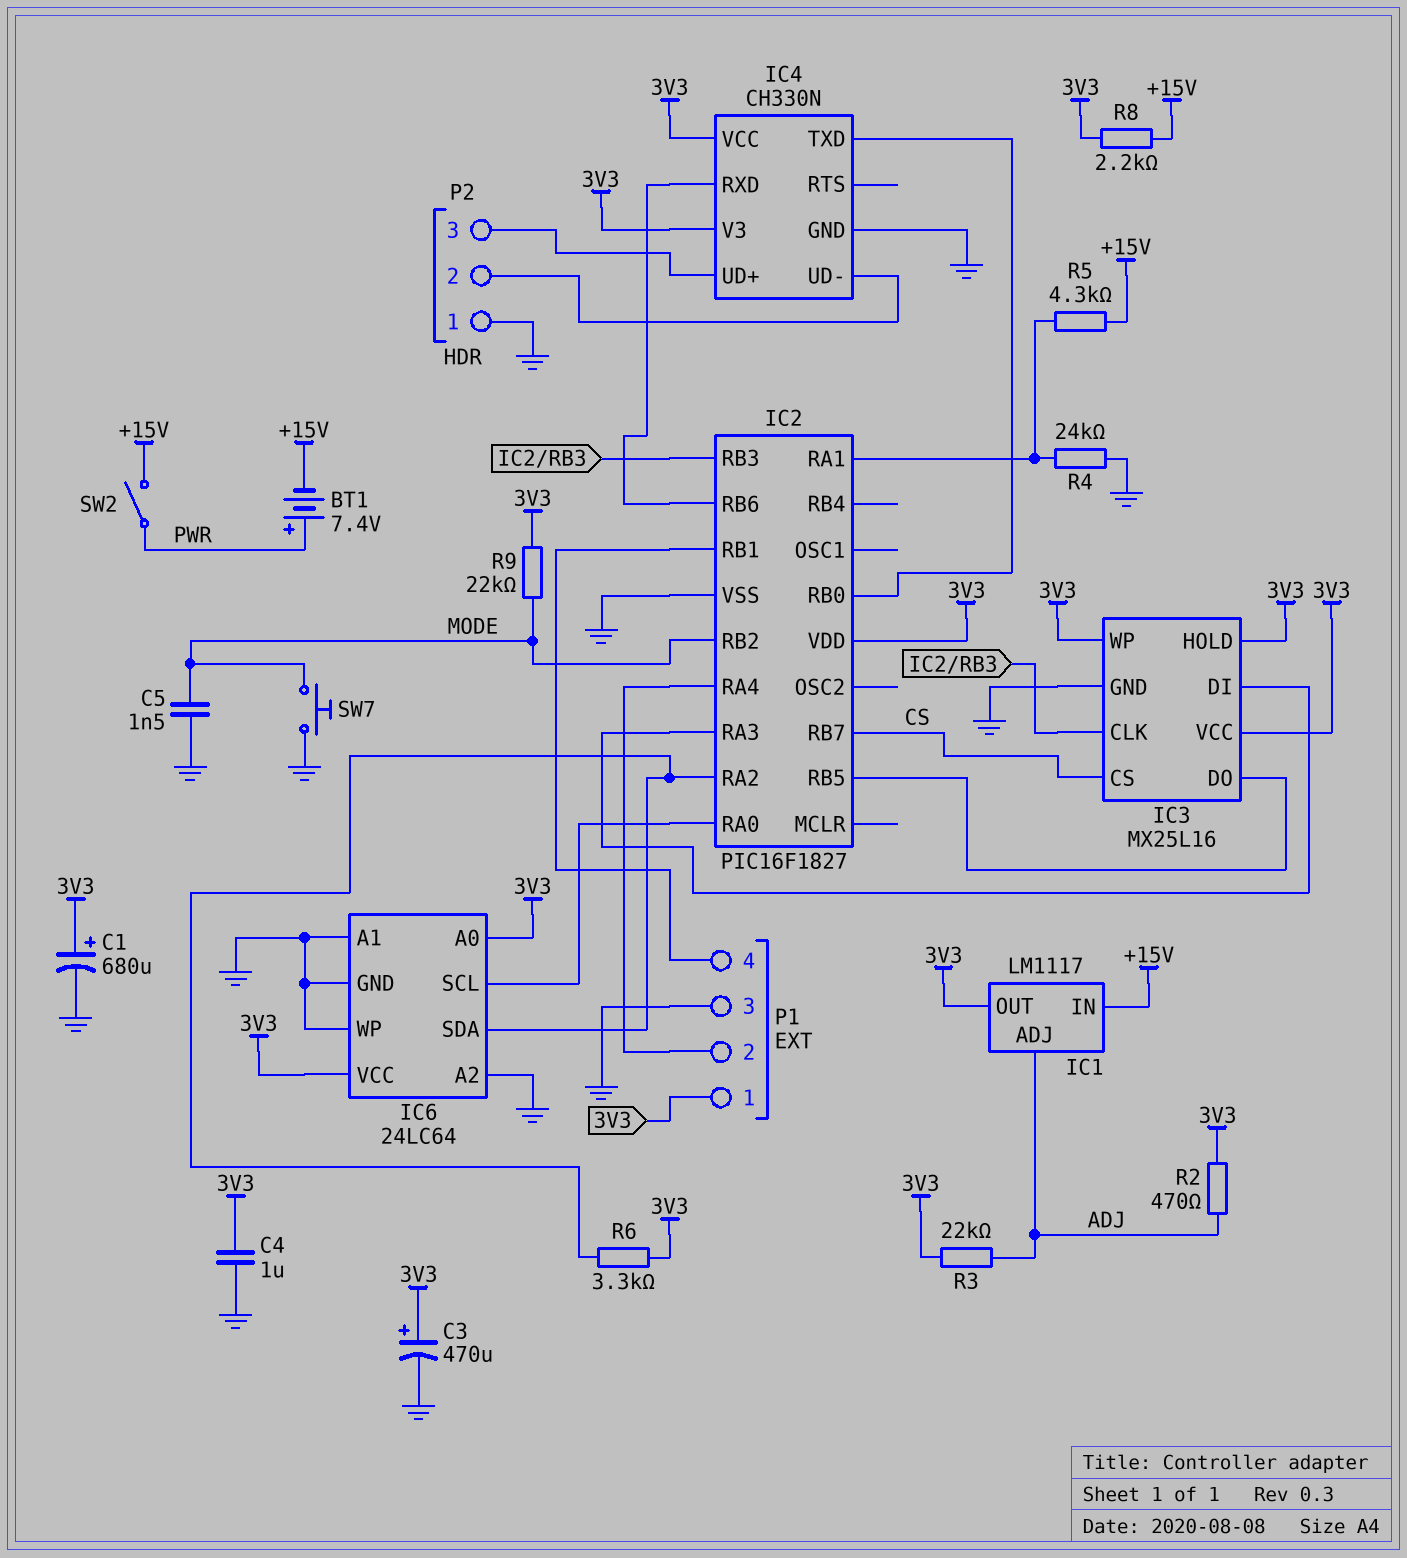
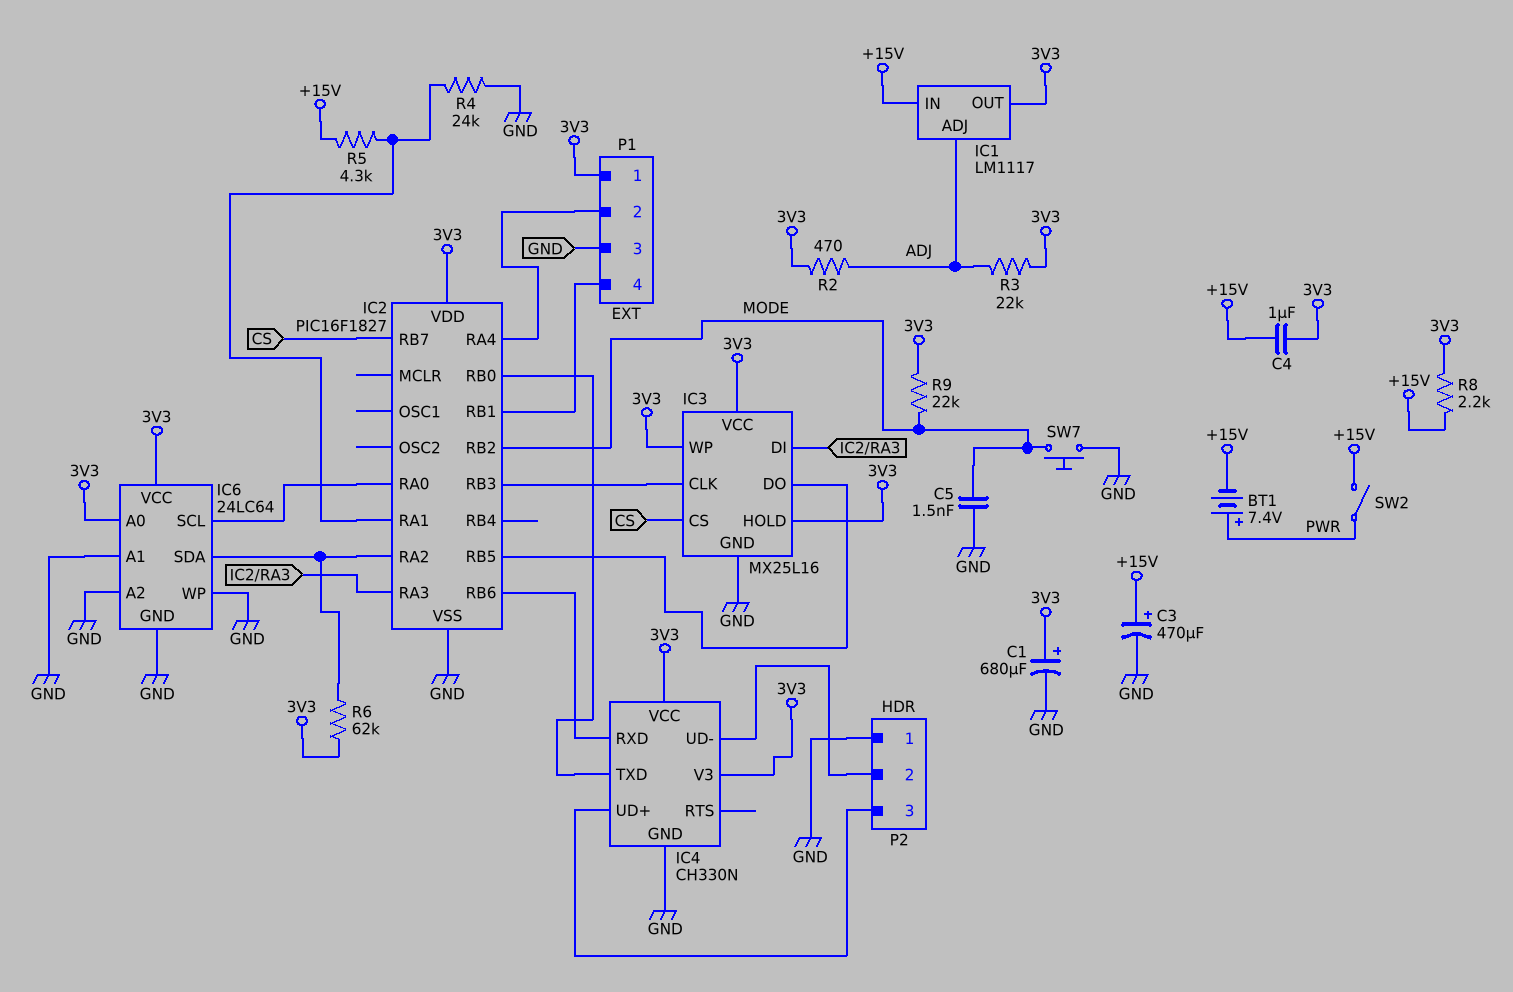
C3: 470uF (plus 3V3, minus GND) -> 470uF (plus +15V, minus GND)
C4: 1uF (3V3, GND) -> 1uF (+15V, 3V3)
R6: 3.3k (3V3, IC2/RA2) -> 62k (3V3, IC2/RA2)

